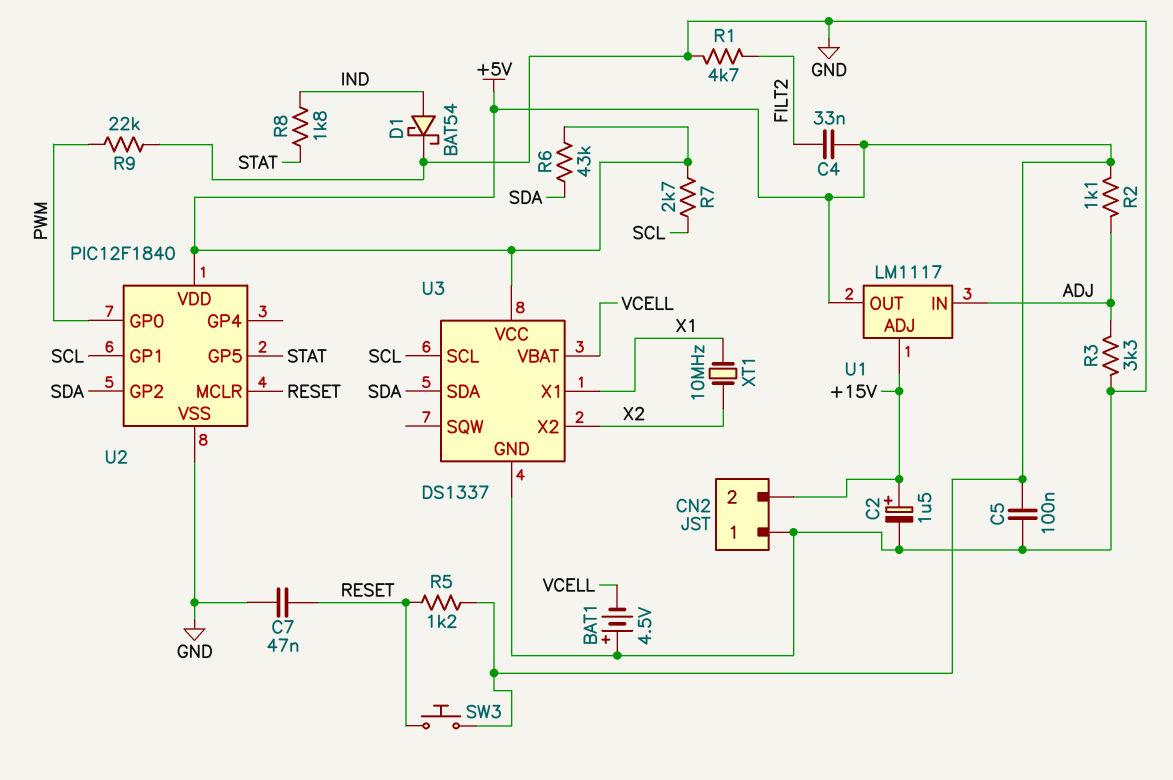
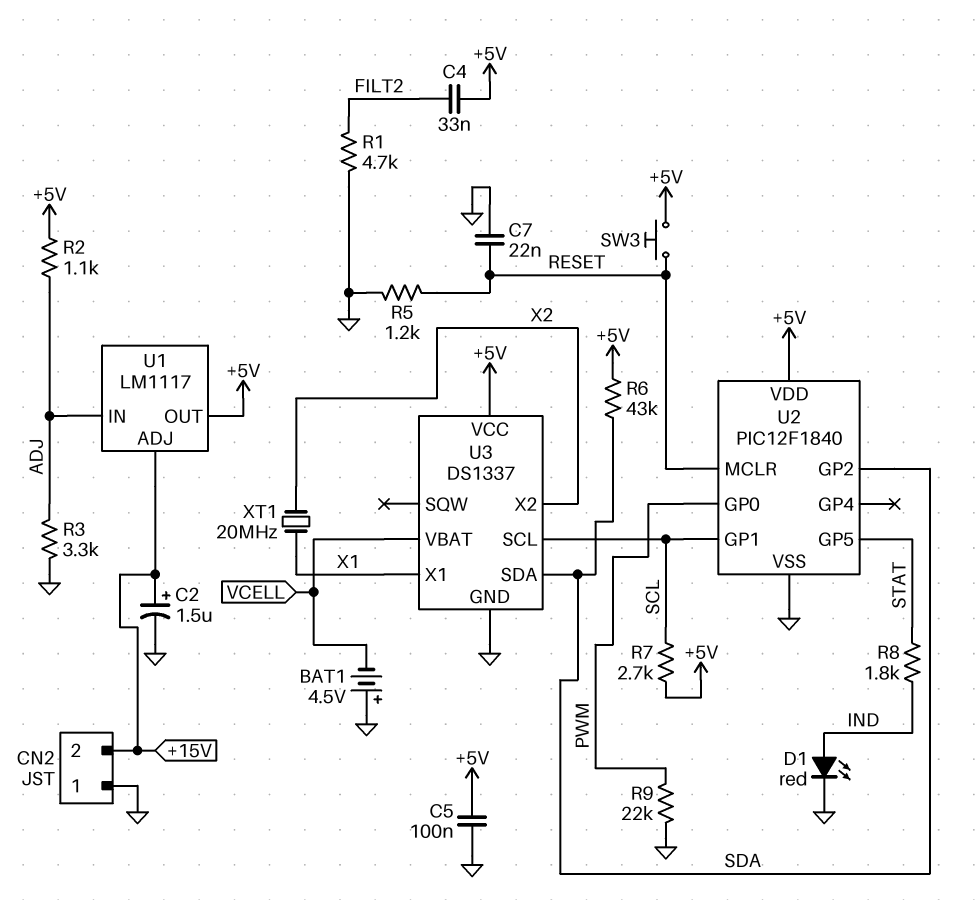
C7: 47nF (GND, RESET) -> 22nF (GND, RESET)
D1: schottky BAT54 (A IND, K GND) -> LED red (A IND, K GND)
R5: 1.2k (+5V, RESET) -> 1.2k (GND, RESET)
XT1: 10MHz (X1, X2) -> 20MHz (X1, X2)

